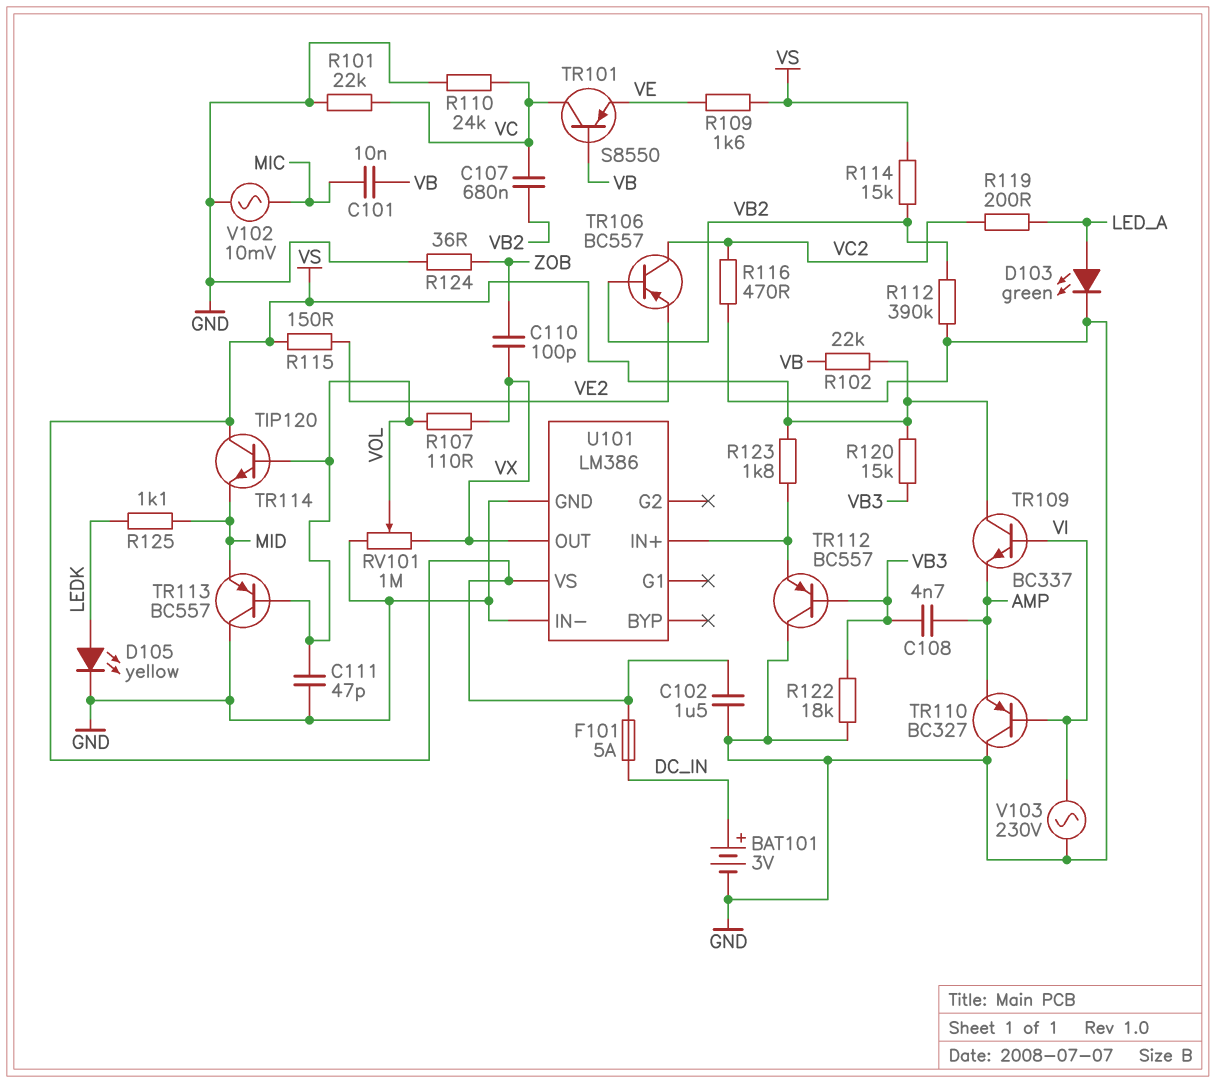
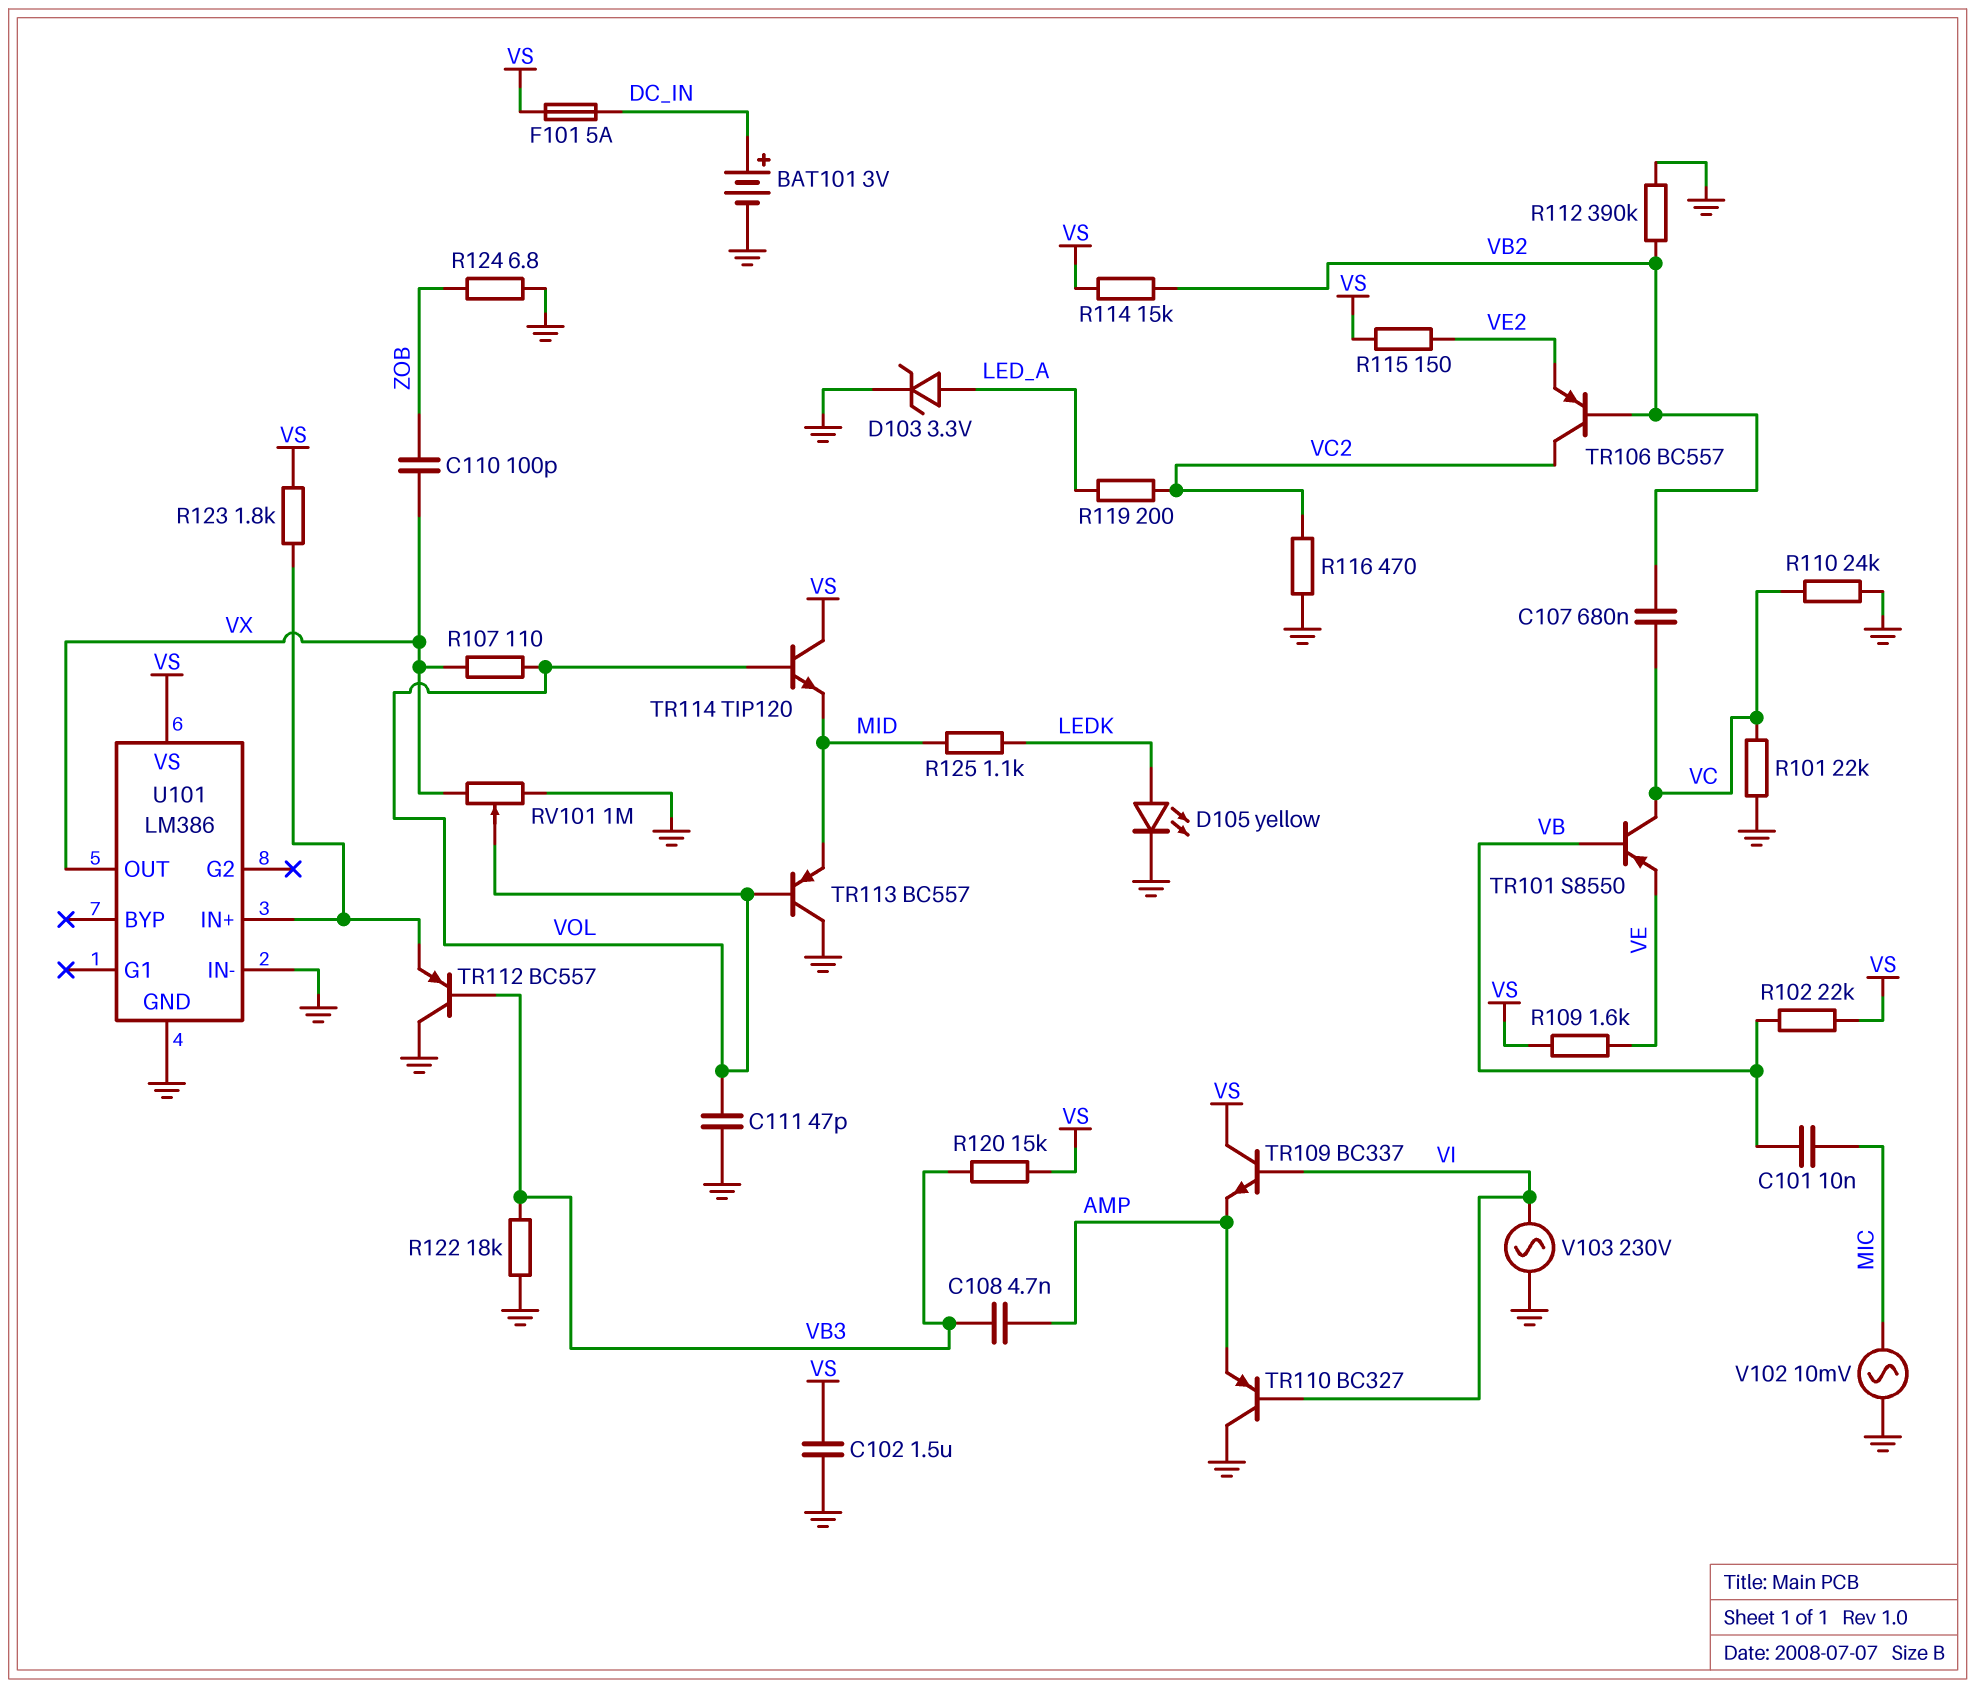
D103: LED green (A LED_A, K GND) -> zener 3.3V (A LED_A, K GND)
R124: 36 (GND, ZOB) -> 6.8 (GND, ZOB)

